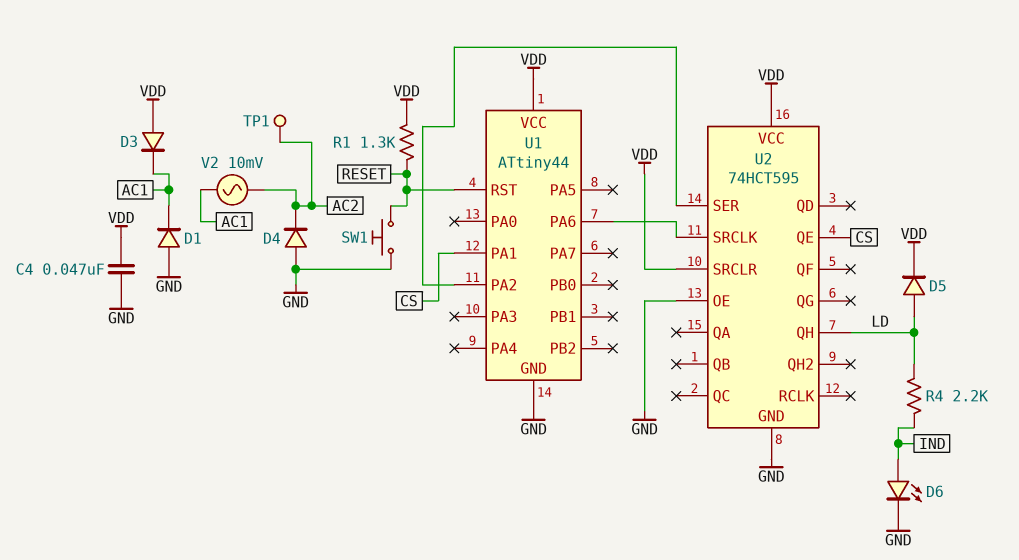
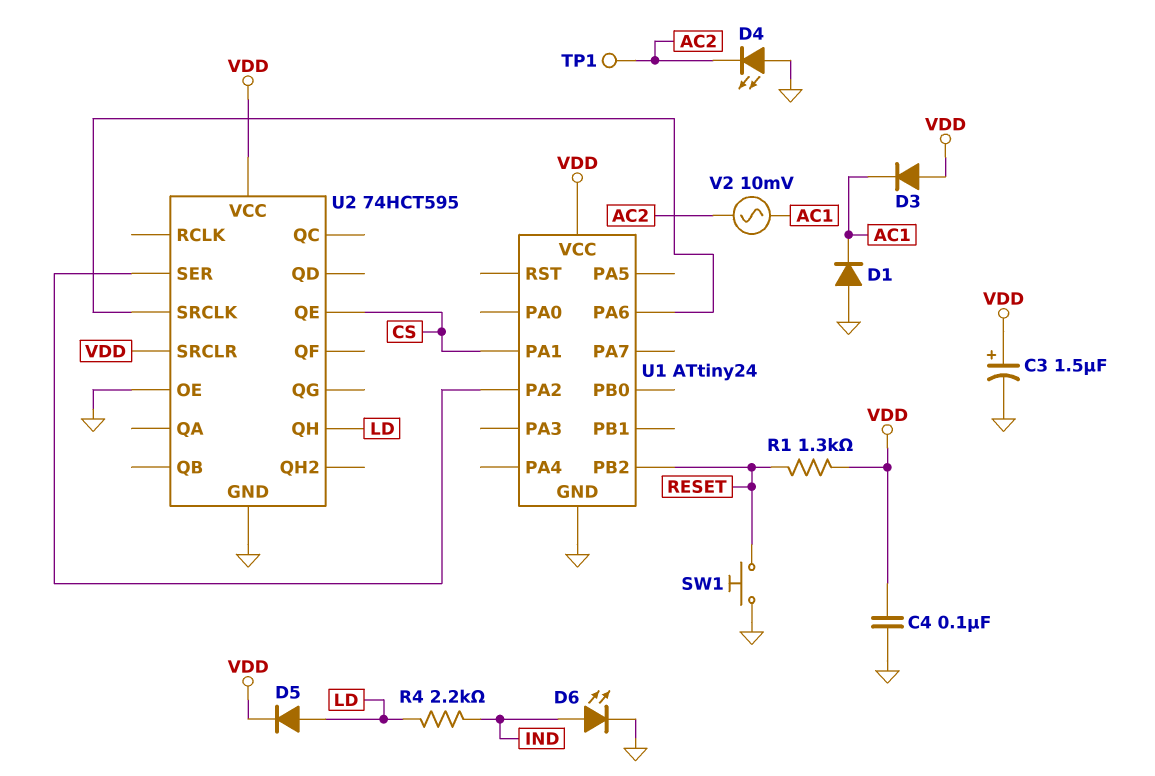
C3: none -> 1.5uF (plus VDD, minus GND)
C4: 47nF (GND, VDD) -> 100nF (GND, VDD)
D4: diode (A GND, K AC2) -> LED (A GND, K AC2)
U1: ATtiny44 -> ATtiny24
U1 pin PB2: none -> RESET
U1 pin RST: RESET -> none

